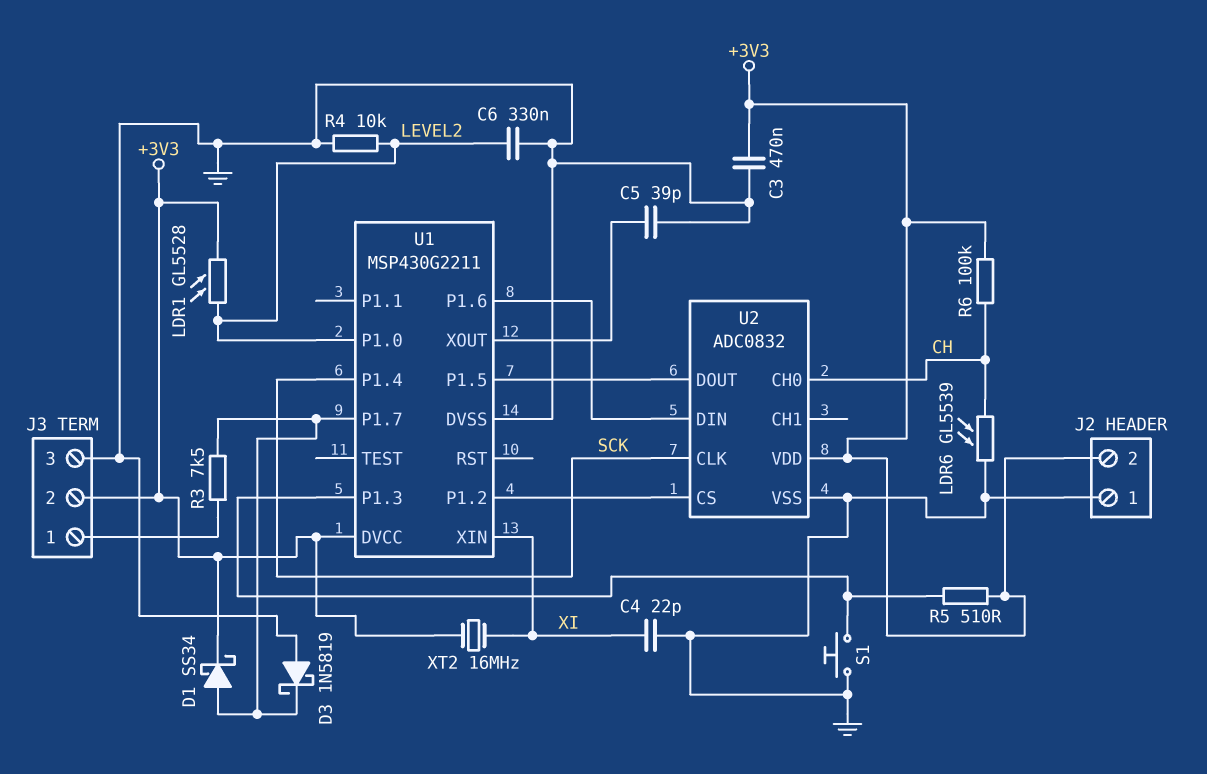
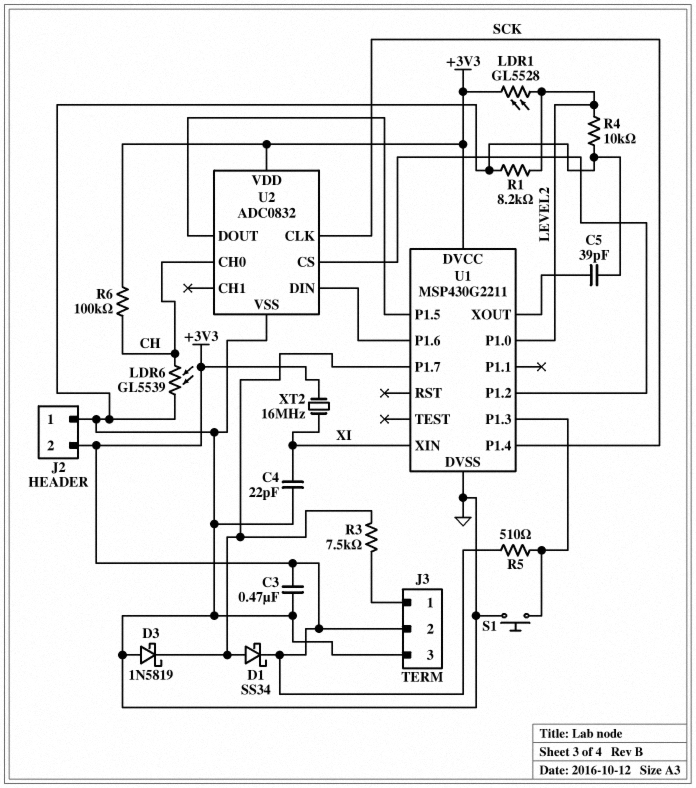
C6: 330nF (GND, LEVEL2) -> none
R1: none -> 8.2k (GND, LEVEL2)

